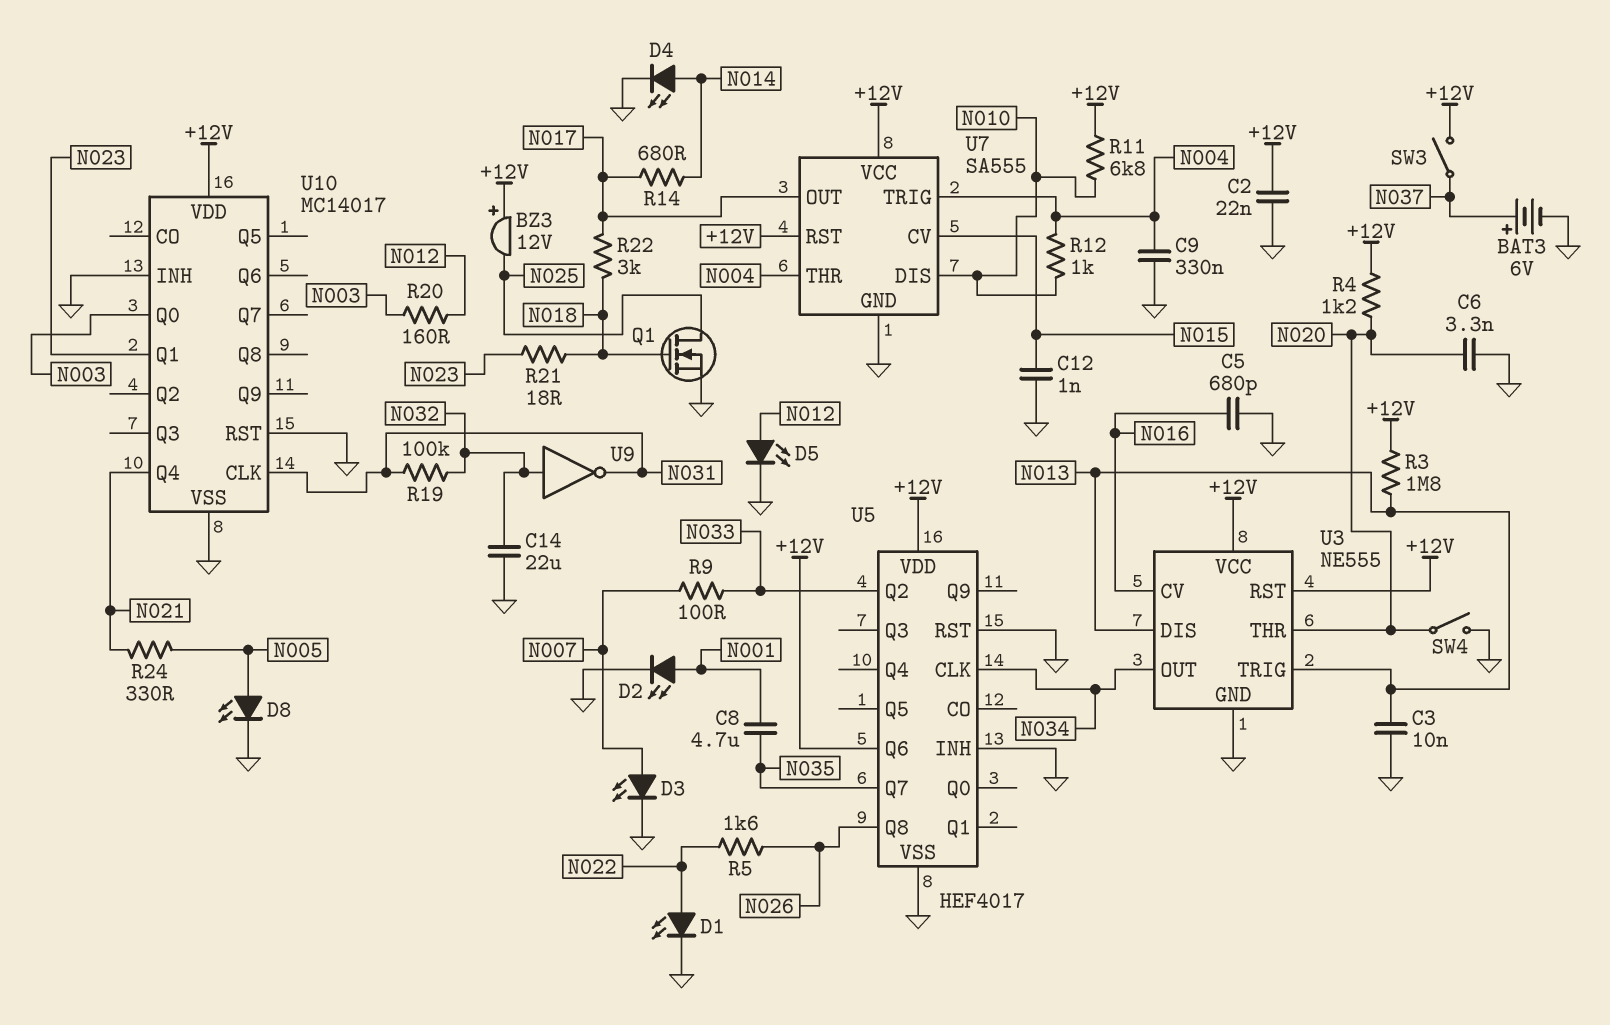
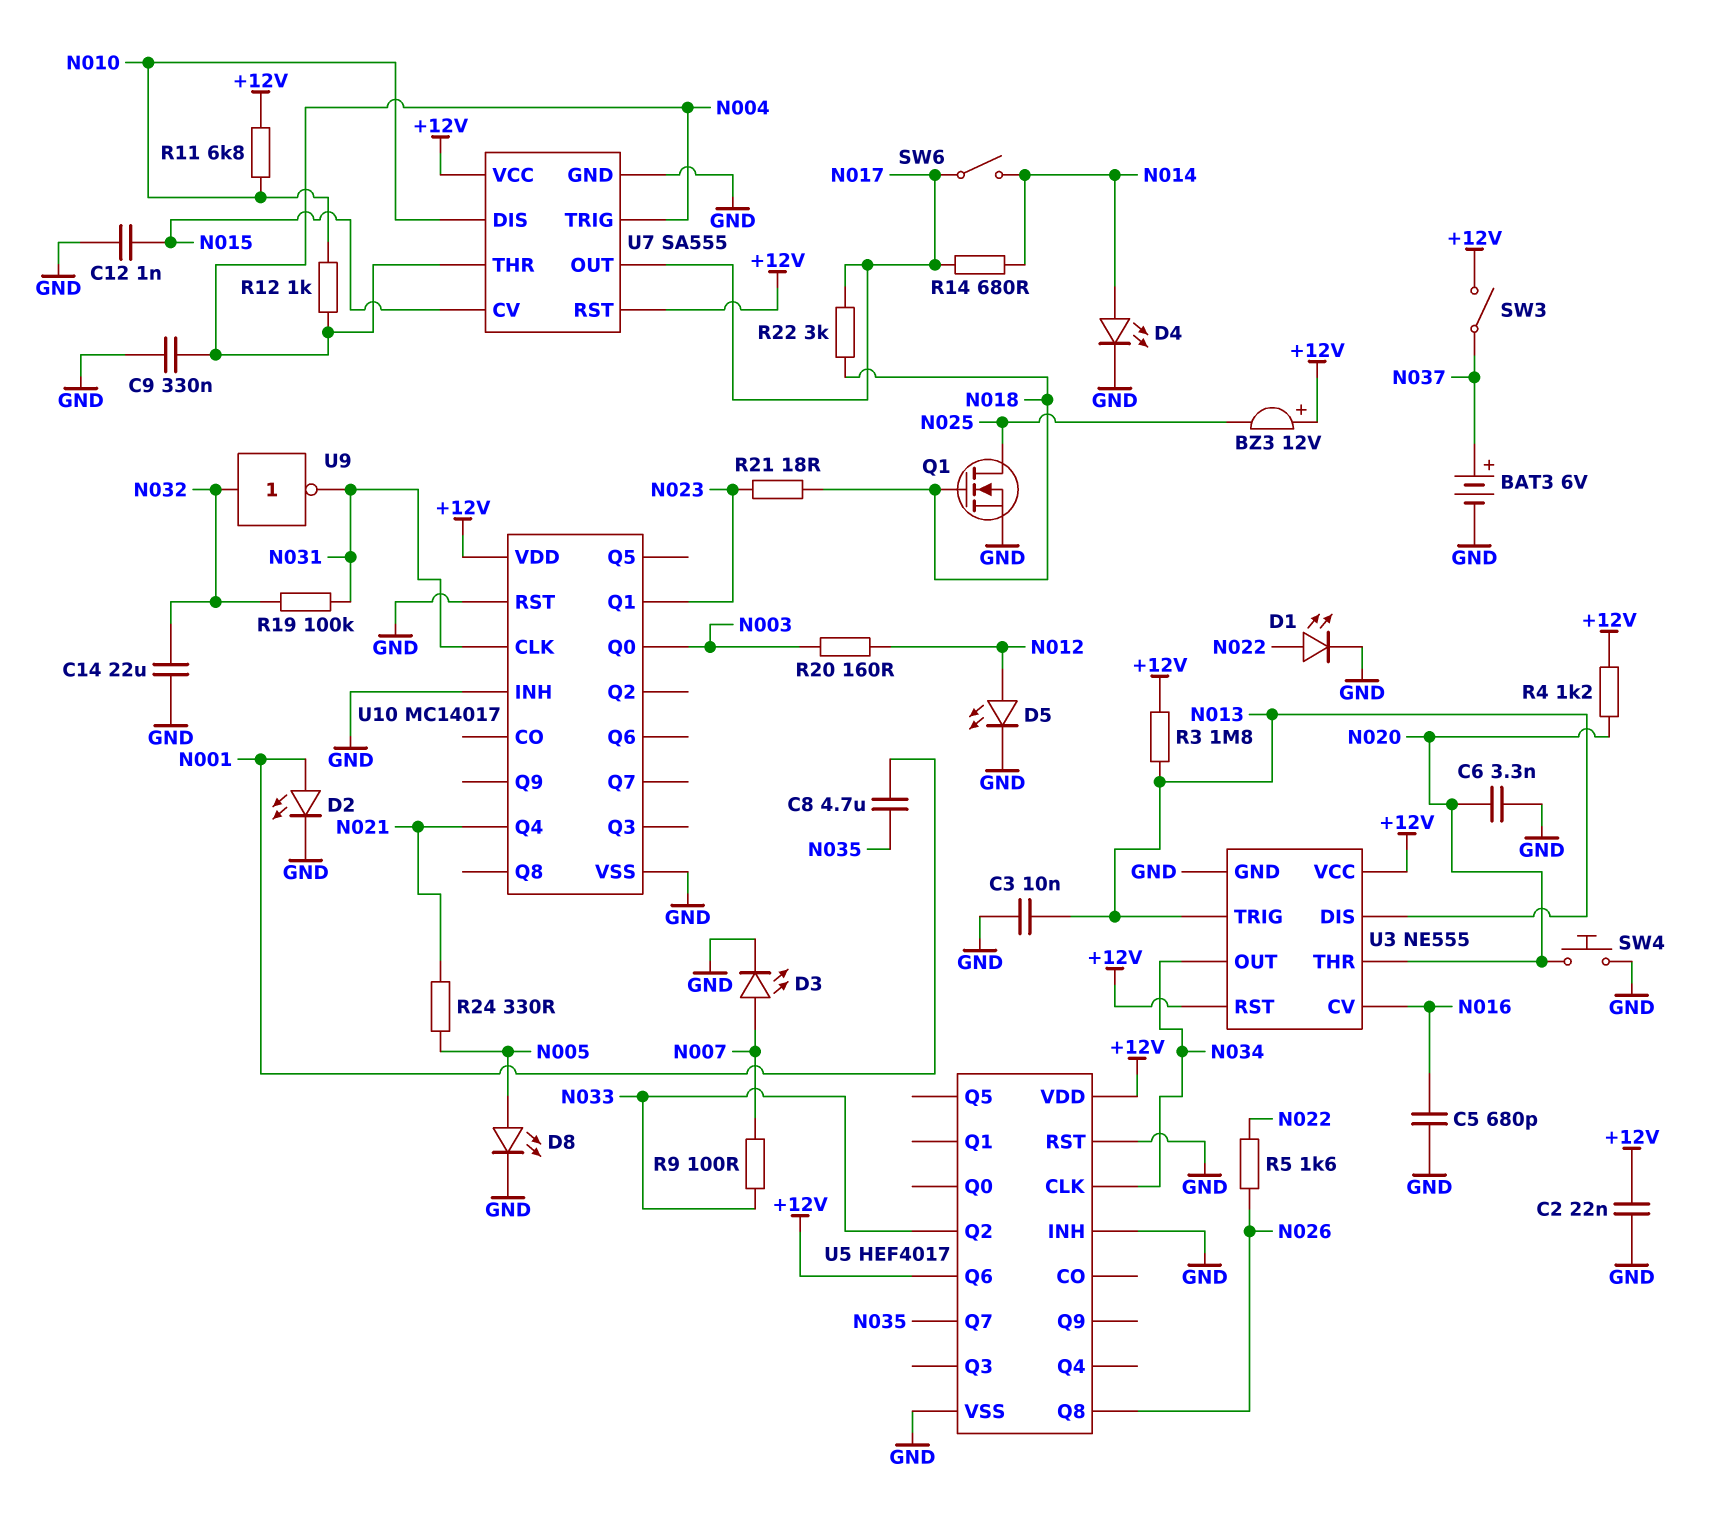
SW4: switch (GND, N020) -> button (GND, N020)
SW6: none -> switch (N014, N017)

